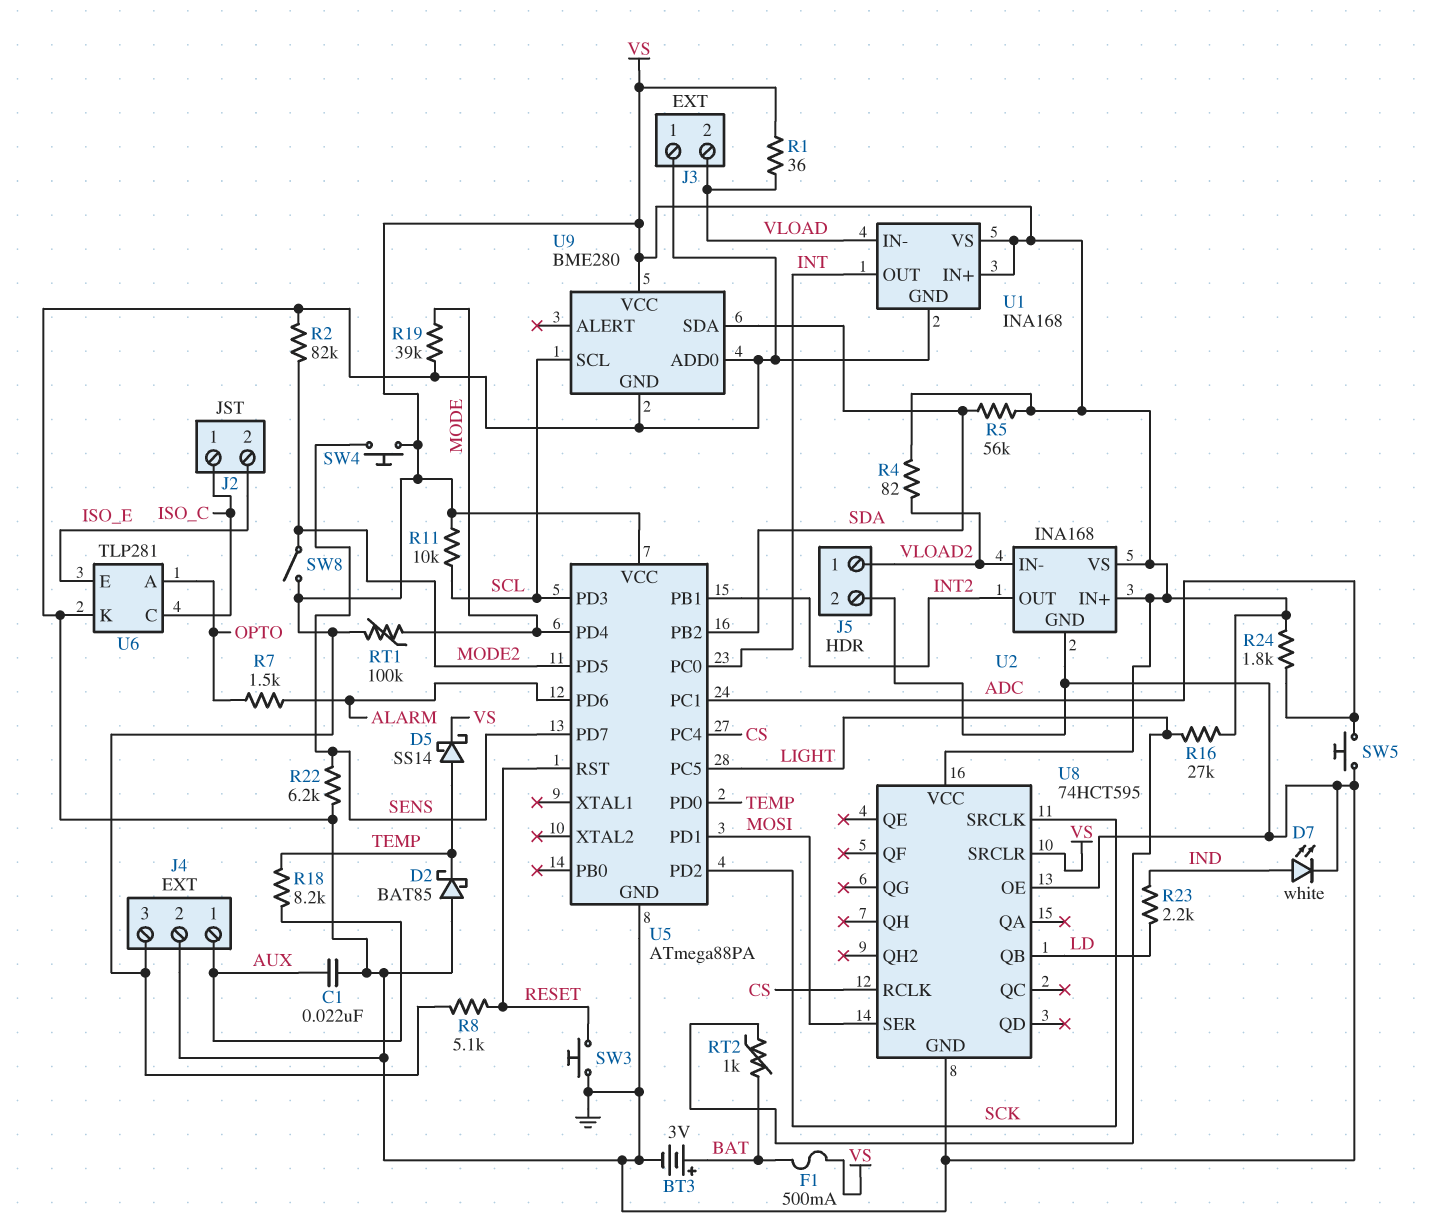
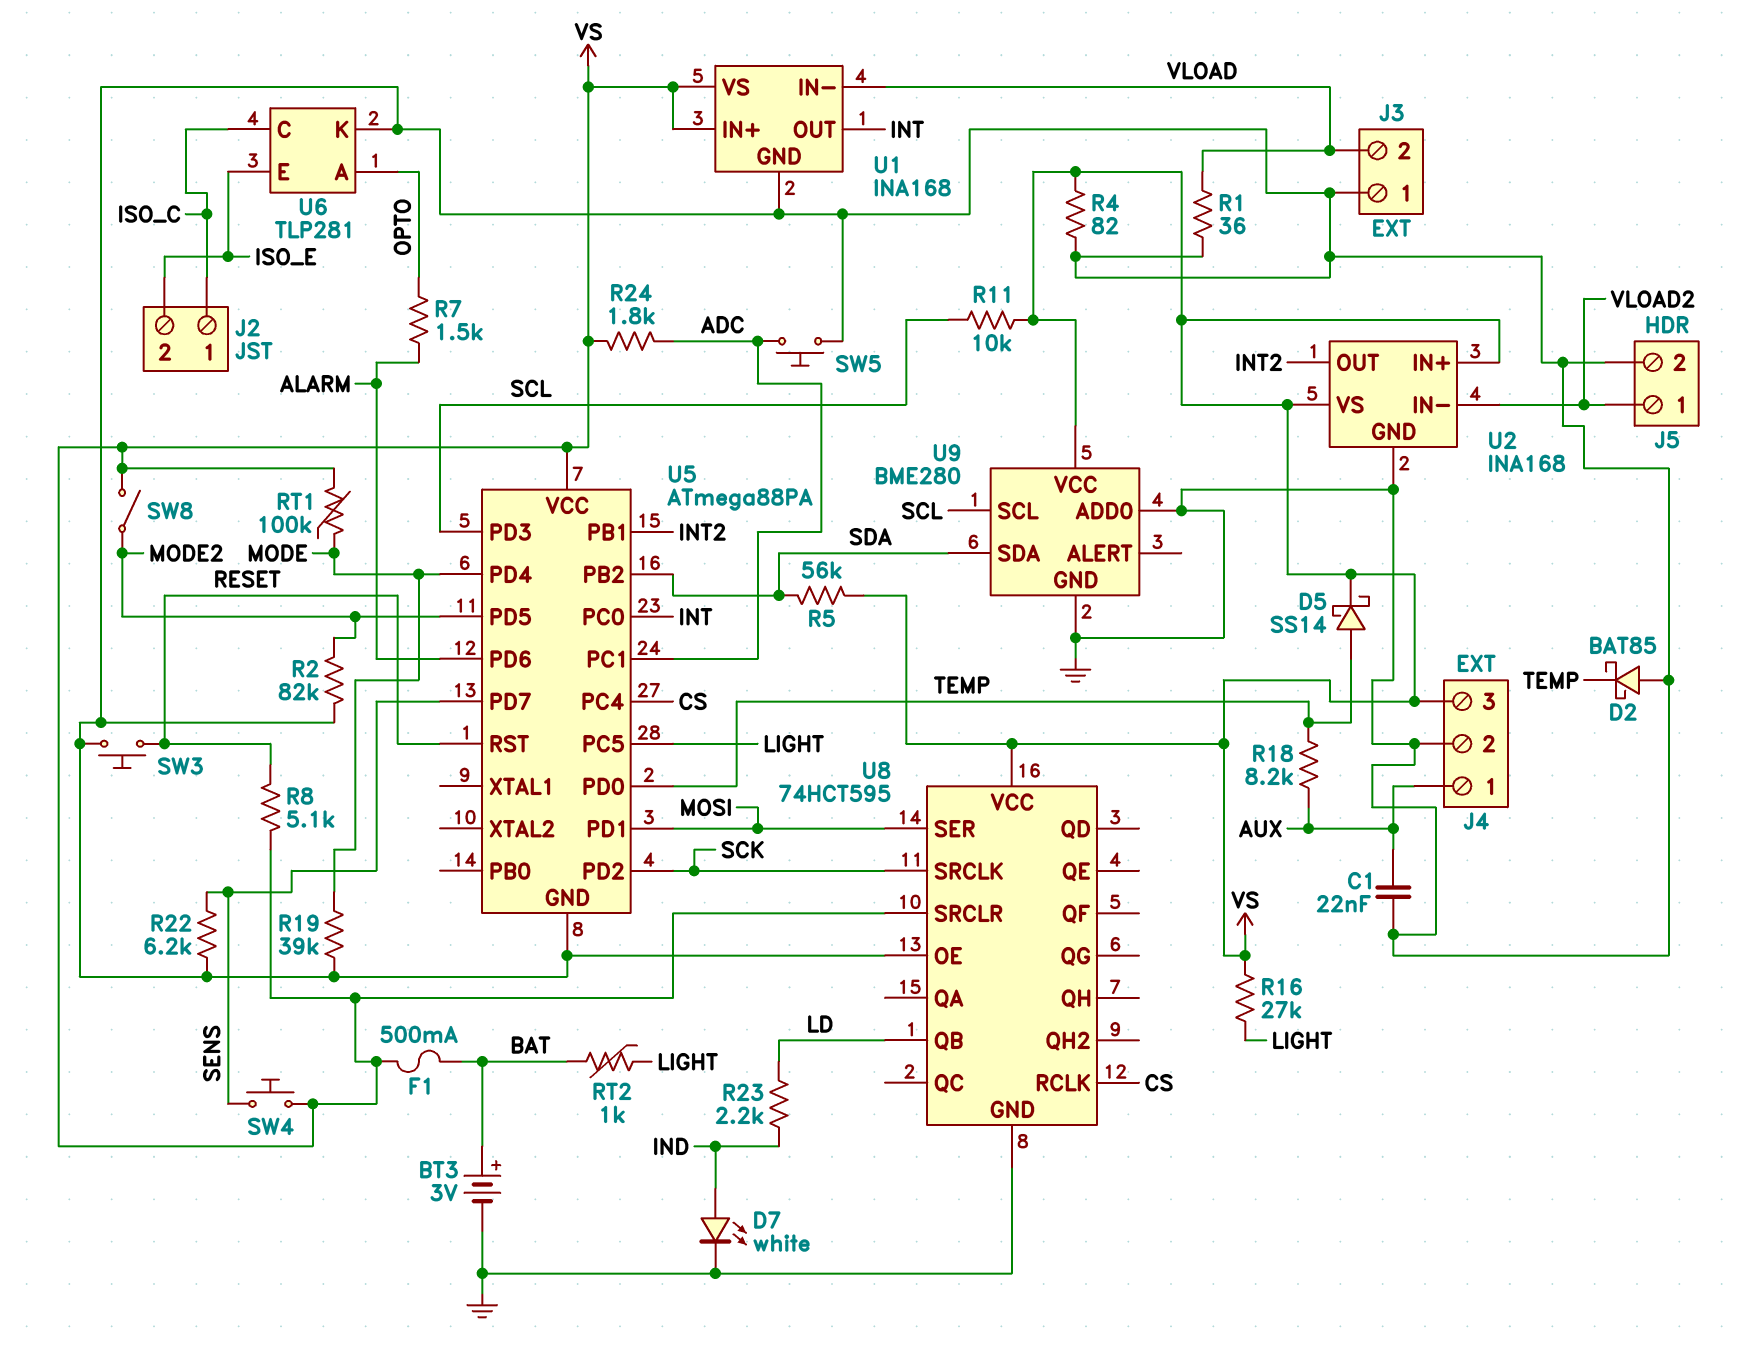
R1: 36 (VLOAD, VS) -> 36 (GND, VLOAD)
R4: 82 (VLOAD2, VS) -> 82 (GND, VS)

